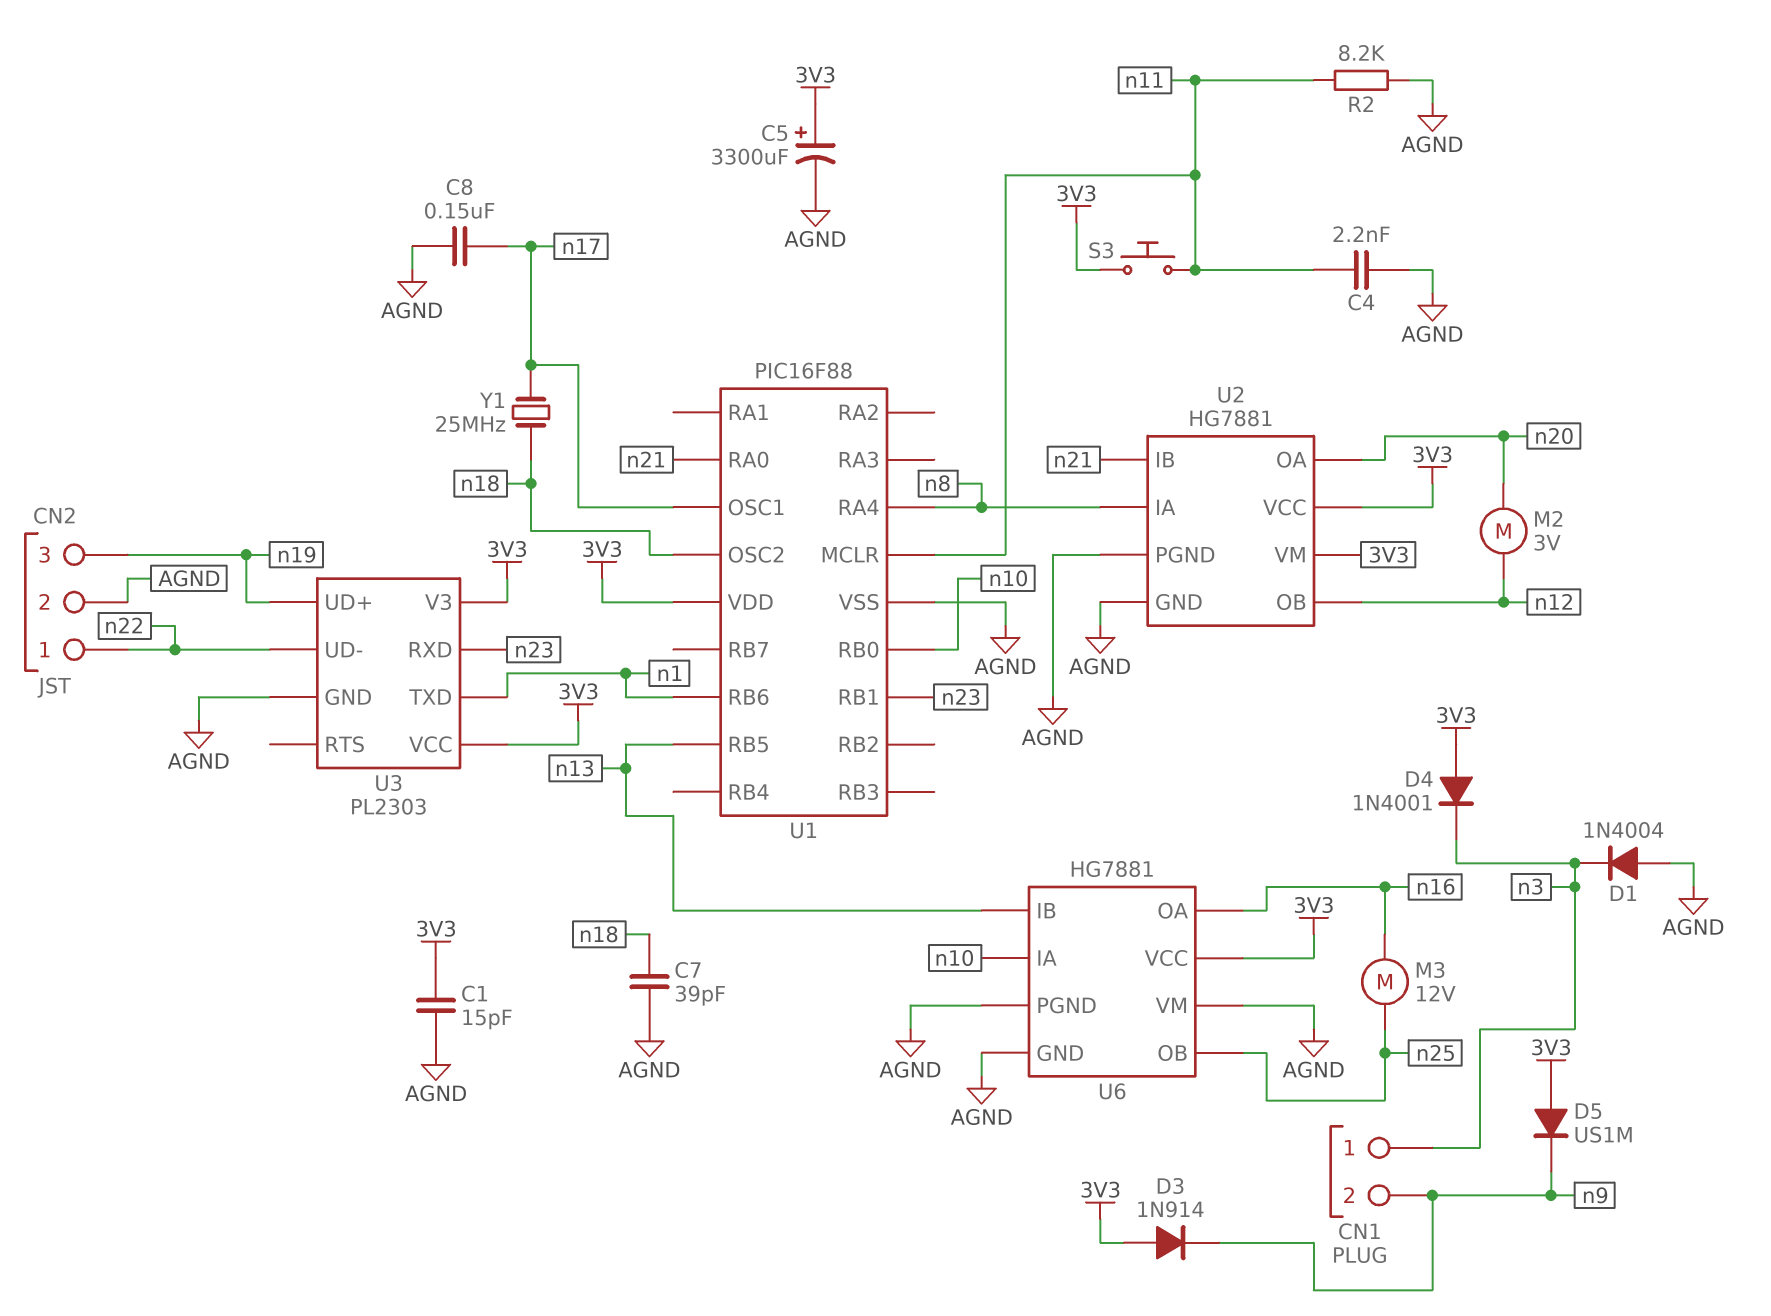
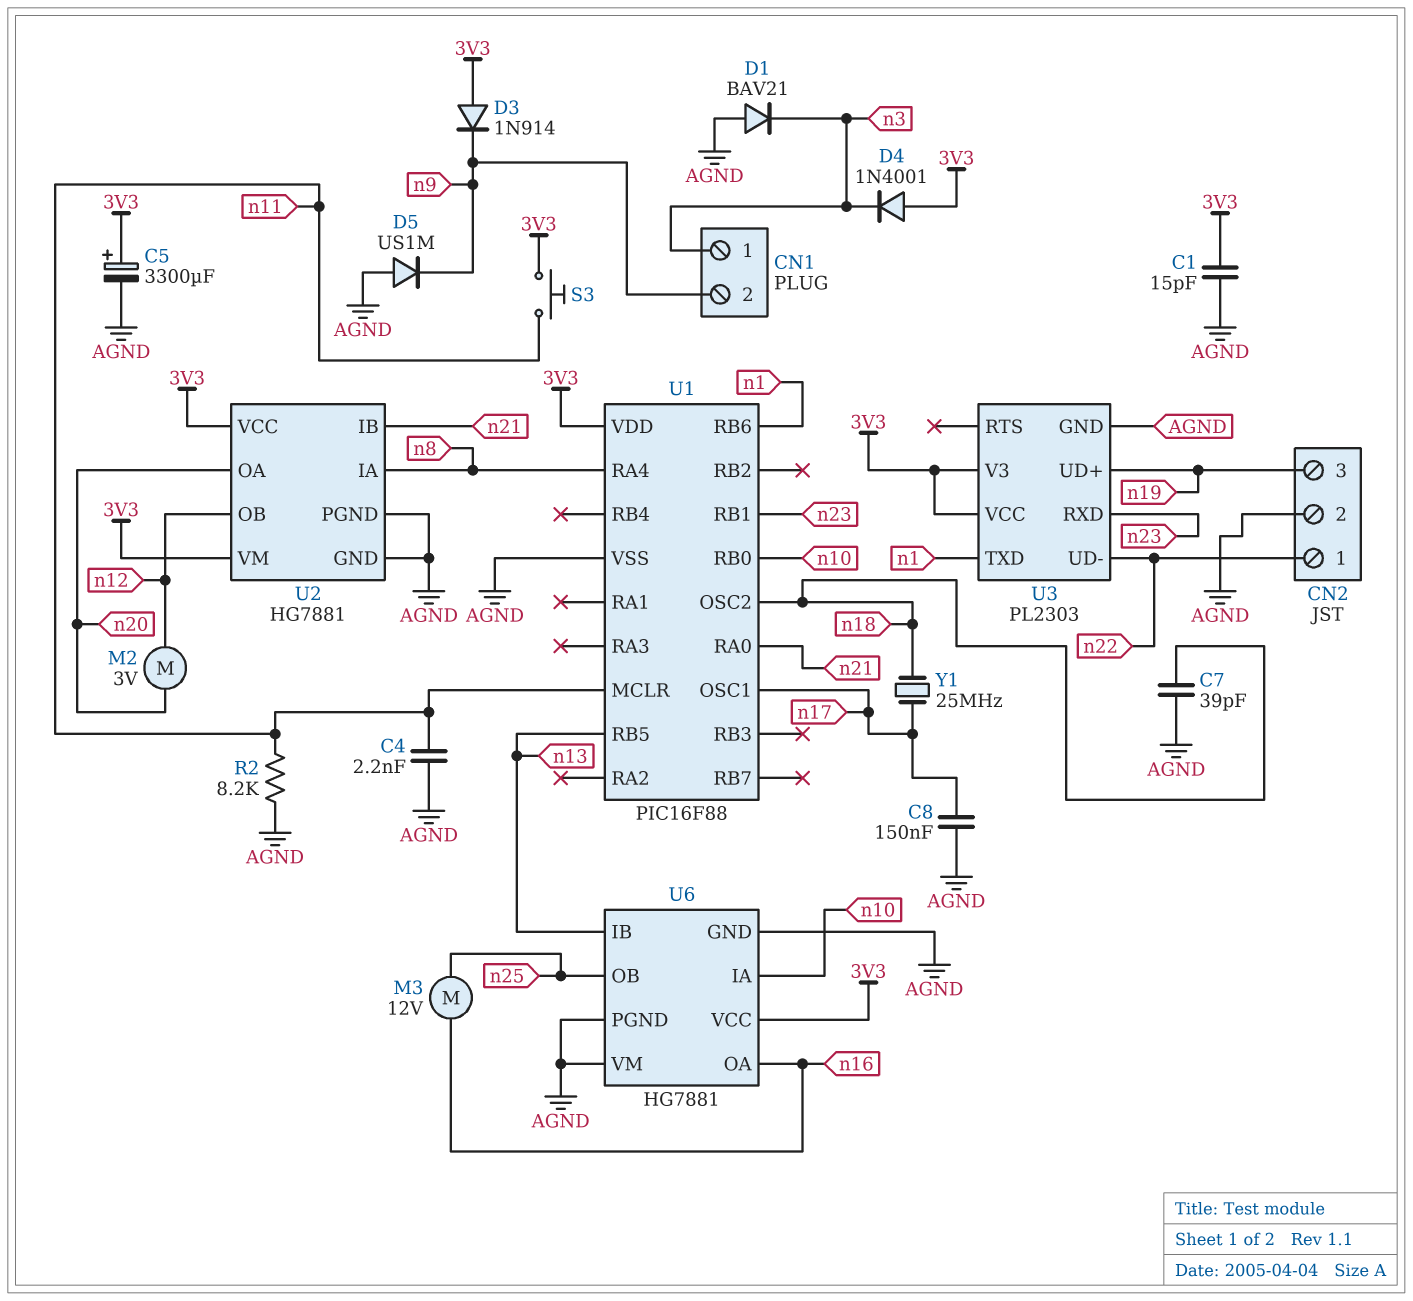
D1: diode 1N4004 (A AGND, K n3) -> diode BAV21 (A AGND, K n3)
D5: diode US1M (A 3V3, K n9) -> diode US1M (A AGND, K n9)

